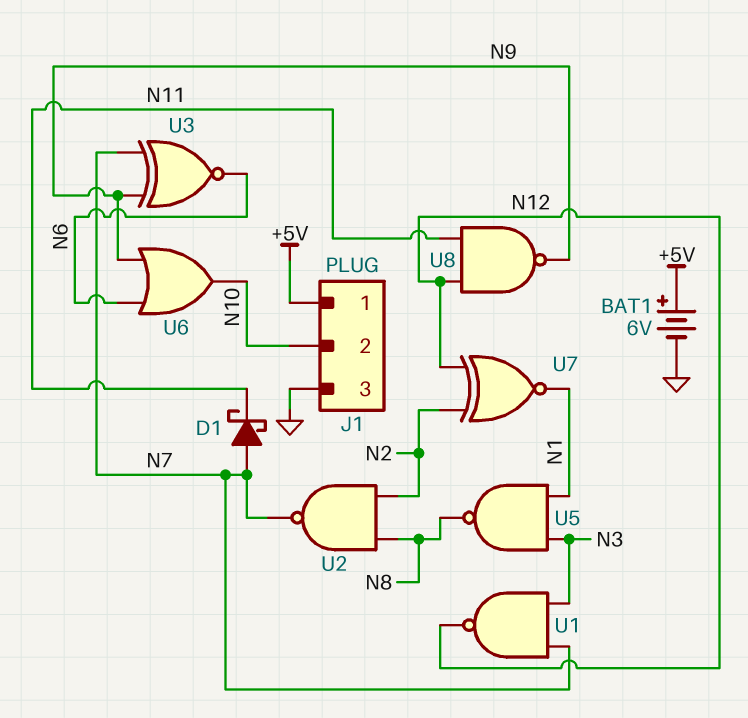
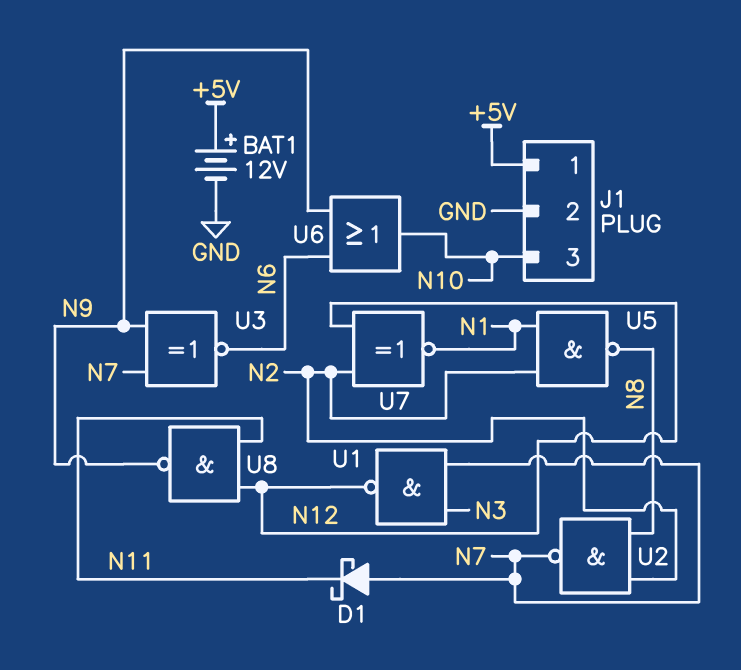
BAT1: 6V (plus +5V, minus GND) -> 12V (plus +5V, minus GND)
J1 pin 2: N10 -> GND
J1 pin 3: GND -> N10
U5: NAND (in N1, in N3, out N8) -> NAND (in N1, in N2, out N8)

